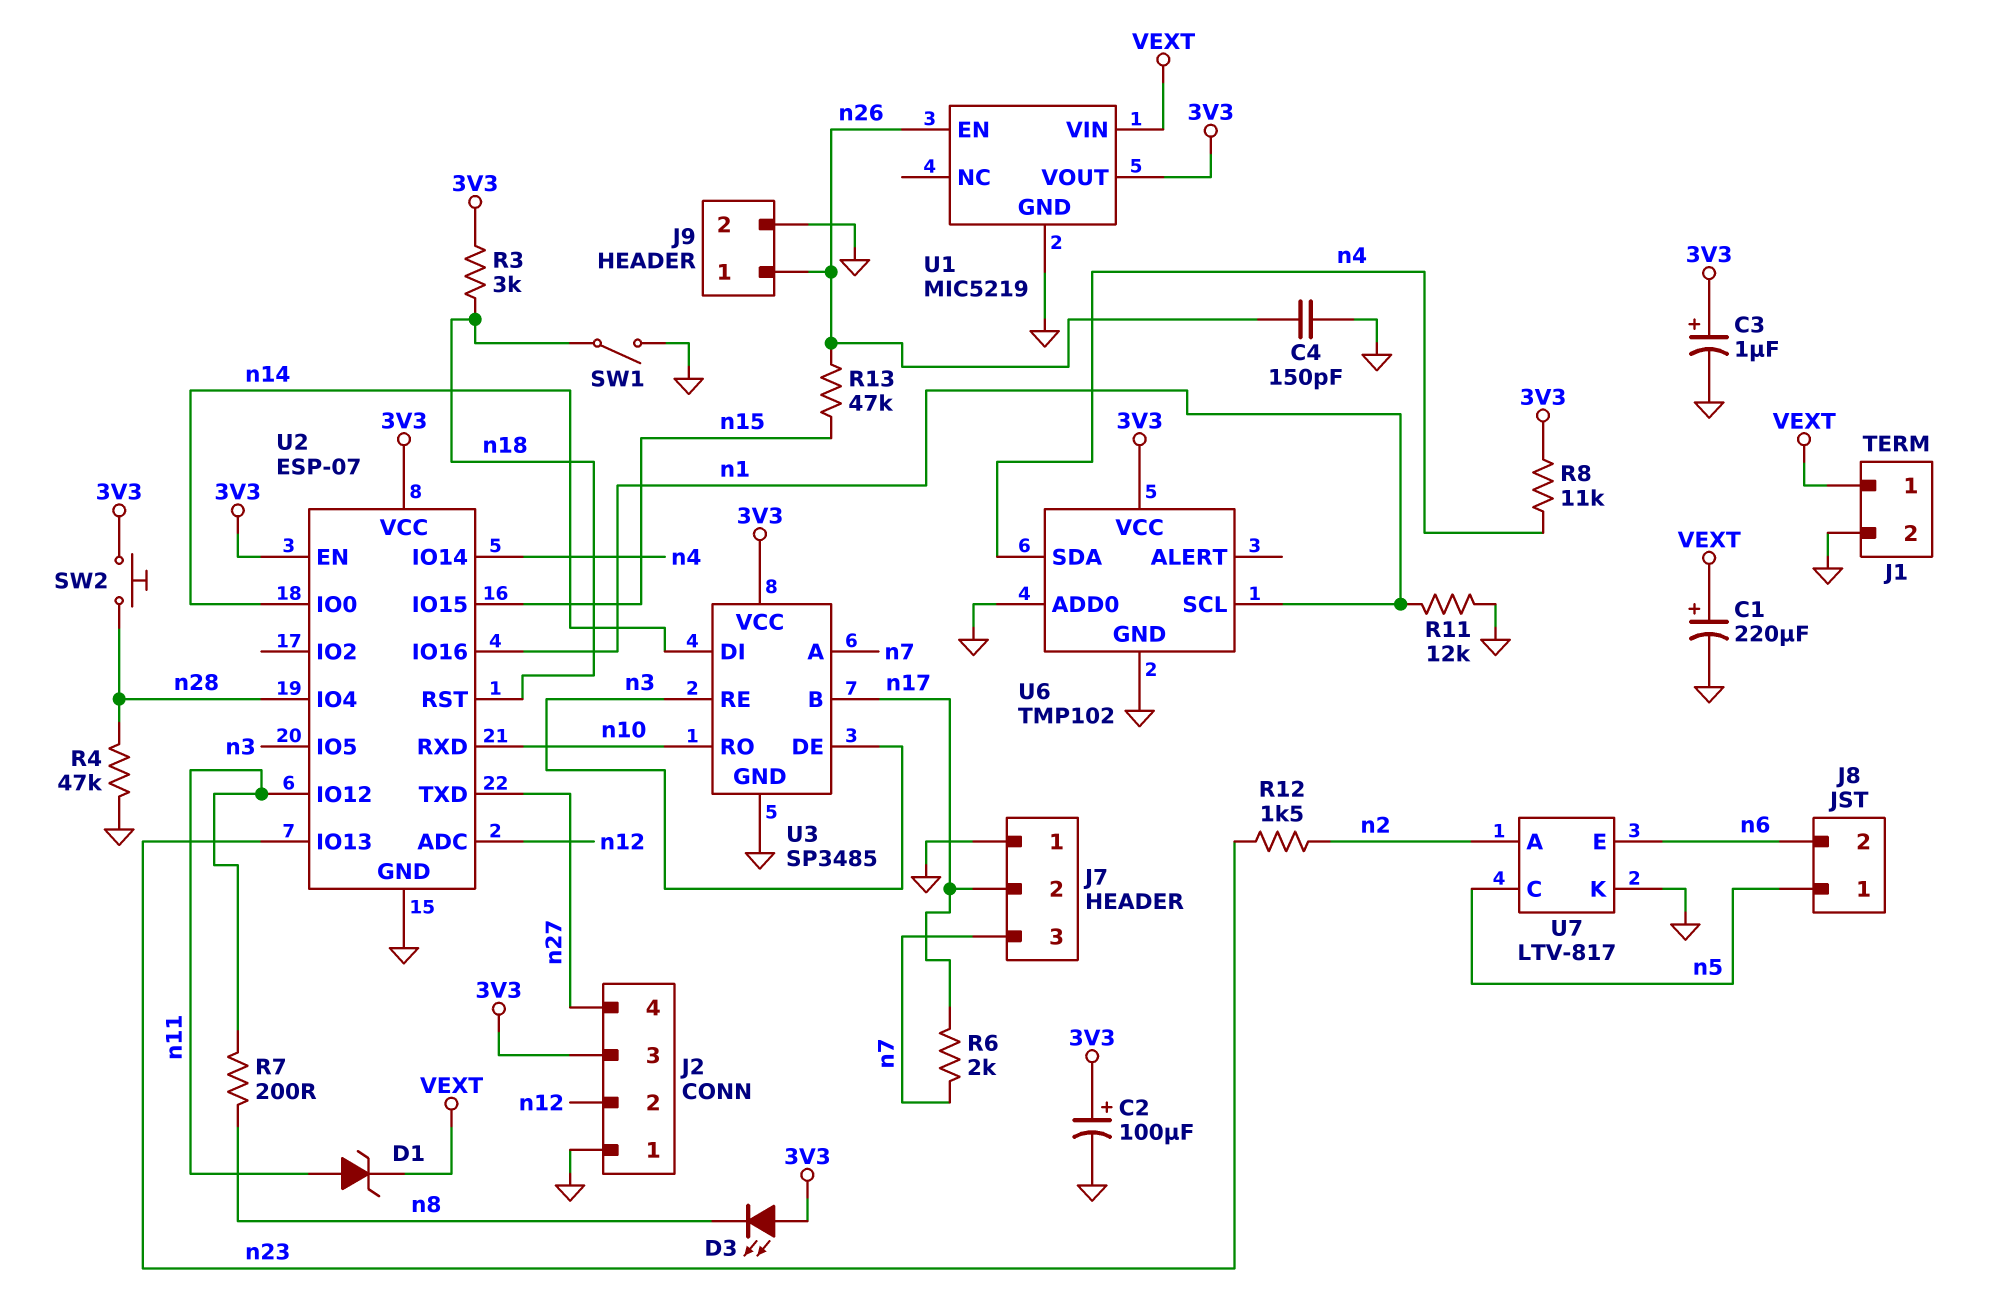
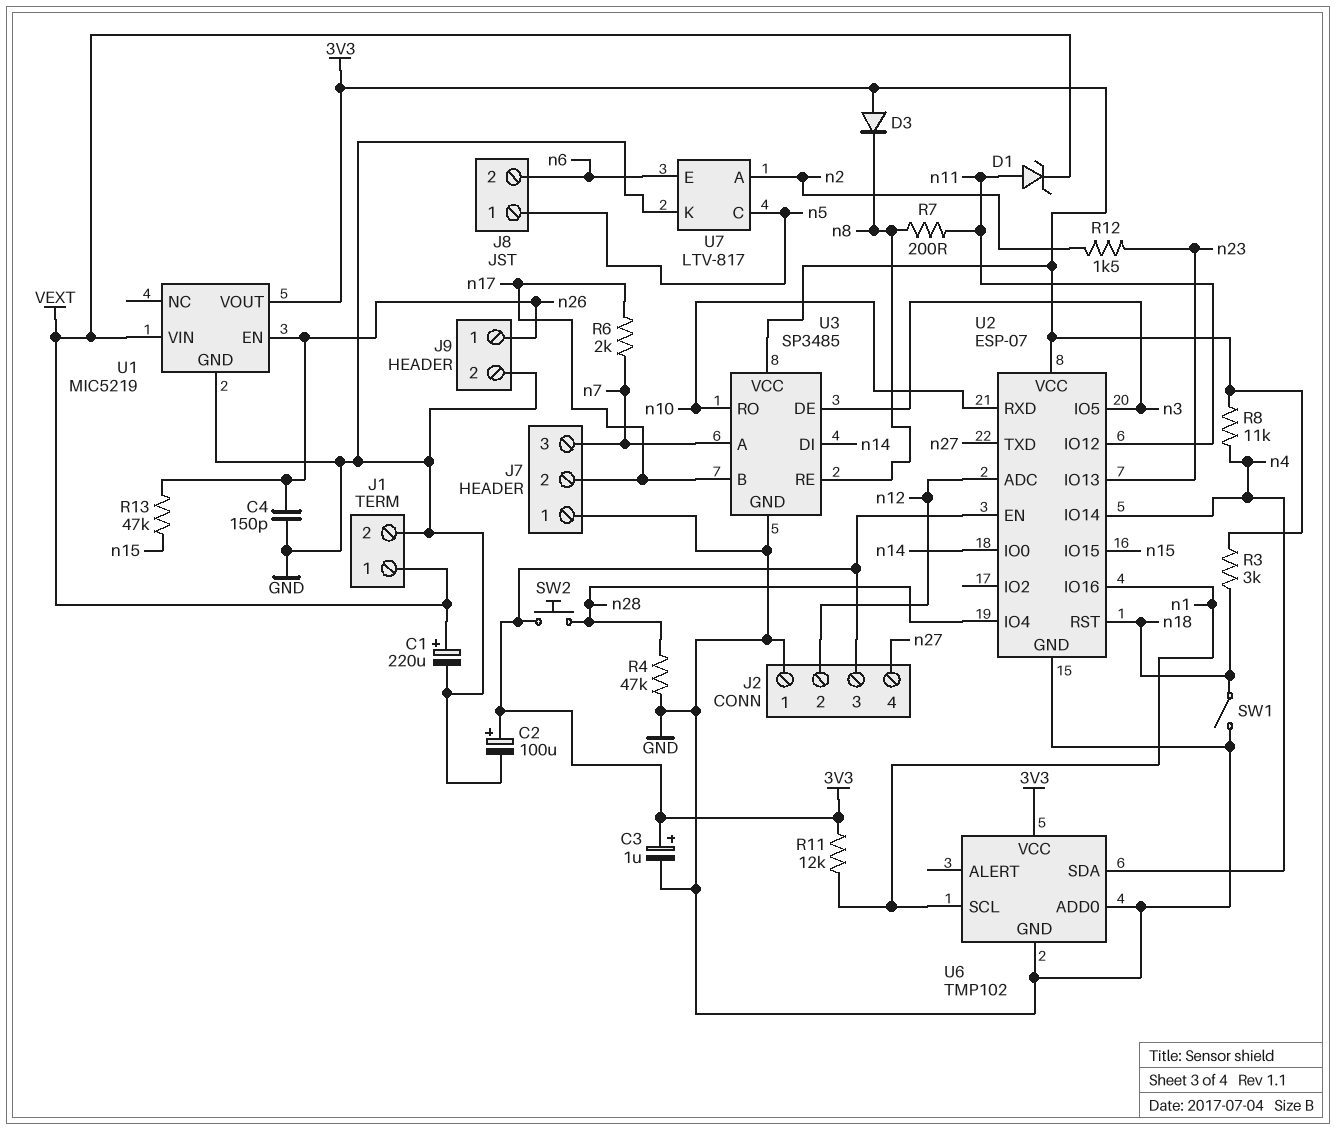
D3: LED (A 3V3, K n8) -> diode (A 3V3, K n8)
R11: 12k (GND, n1) -> 12k (3V3, n1)
U3 pin RE: n3 -> n8

